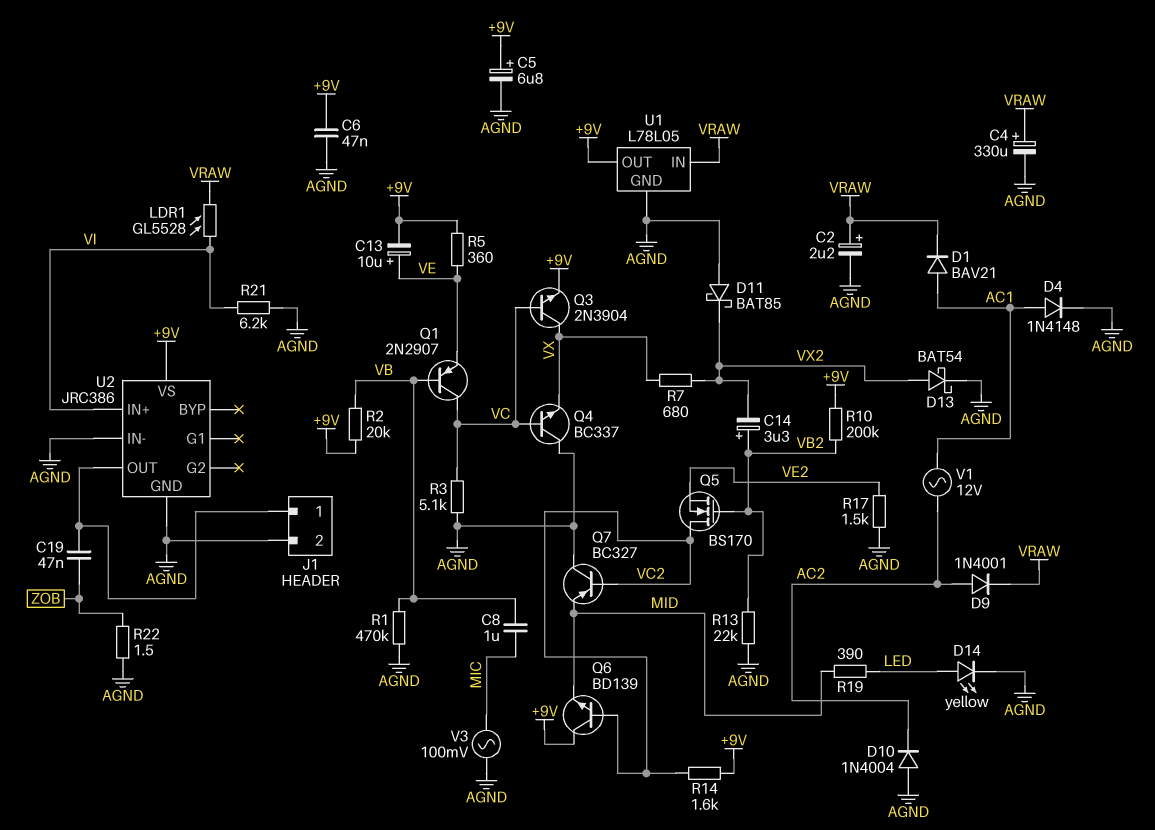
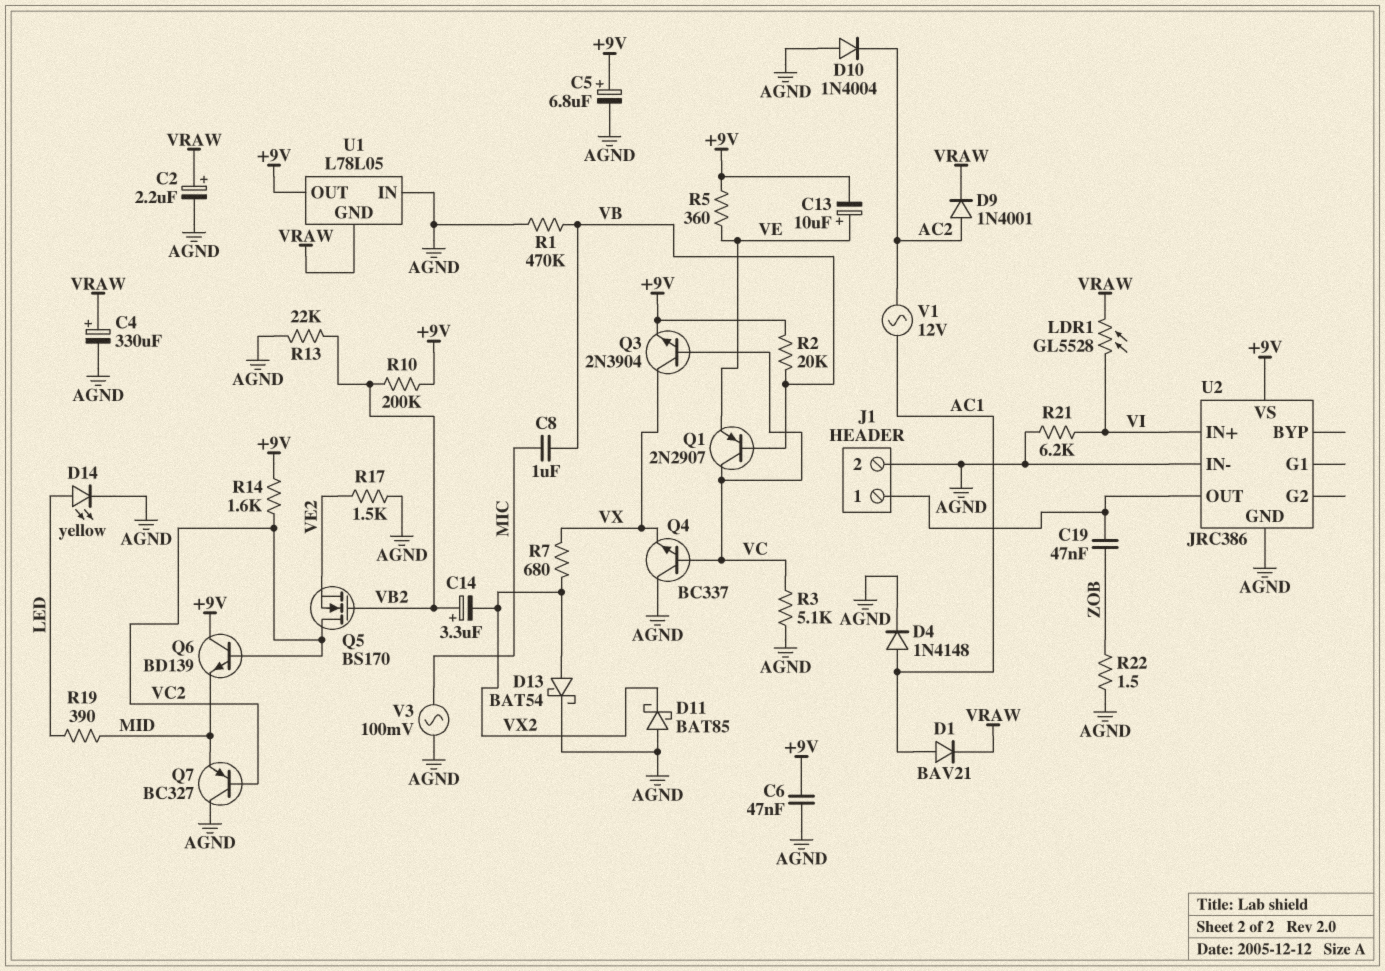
U1 pin GND: AGND -> VRAW
U1 pin IN: VRAW -> AGND

